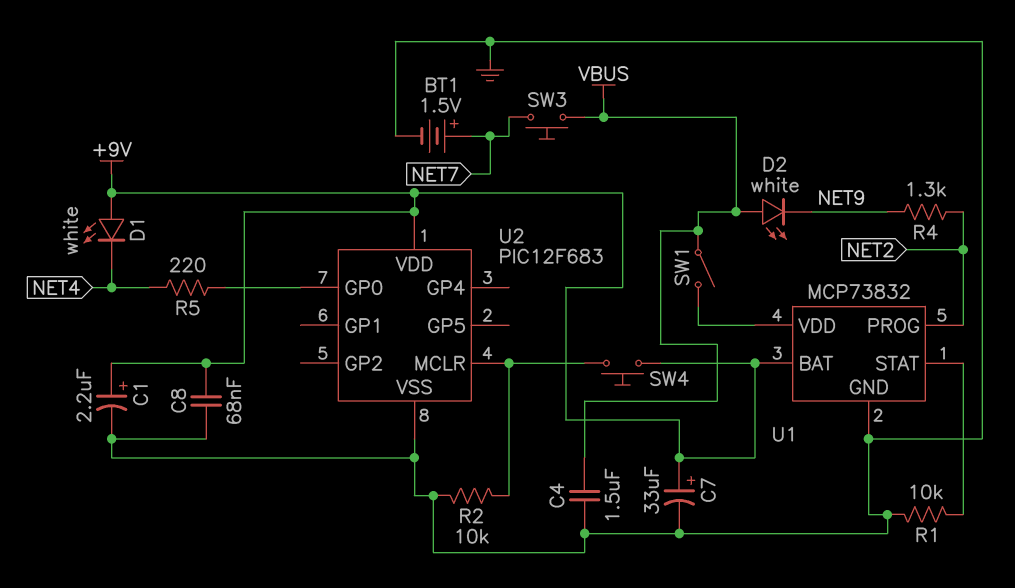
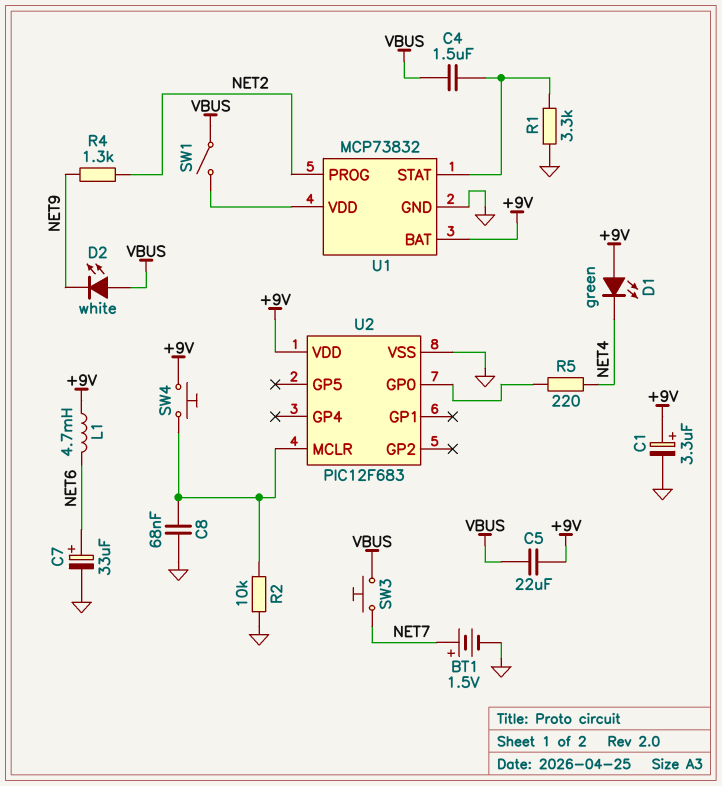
C1: 2.2uF (plus +9V, minus GND) -> 3.3uF (plus +9V, minus GND)
C4: 1.5uF (GND, VBUS) -> 1.5uF (U1/STAT, VBUS)
C5: none -> 22uF (+9V, VBUS)
C7: 33uF (plus +9V, minus GND) -> 33uF (plus NET6, minus GND)
C8: 68nF (+9V, GND) -> 68nF (GND, U2/MCLR)
D1: LED white (A +9V, K NET4) -> LED green (A +9V, K NET4)
L1: none -> 4.7mH (+9V, NET6)
R1: 10k (GND, U1/STAT) -> 3.3k (GND, U1/STAT)

